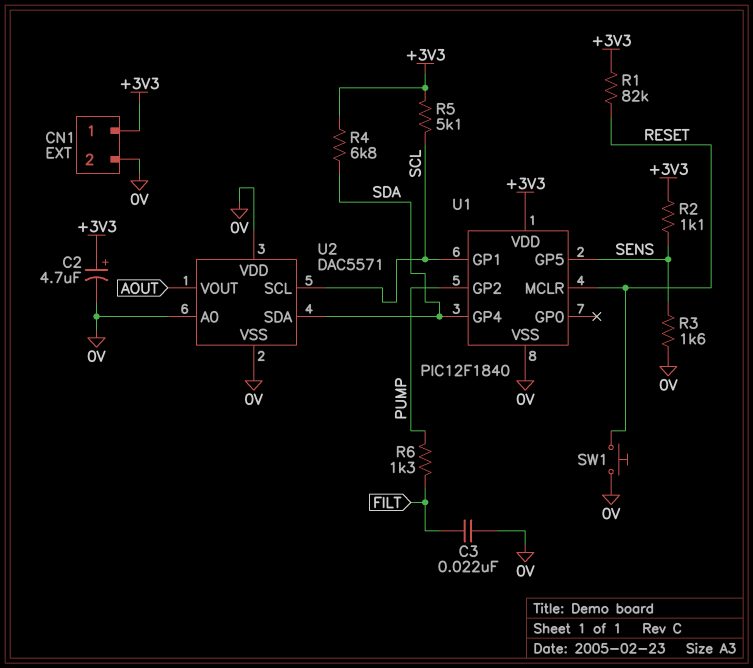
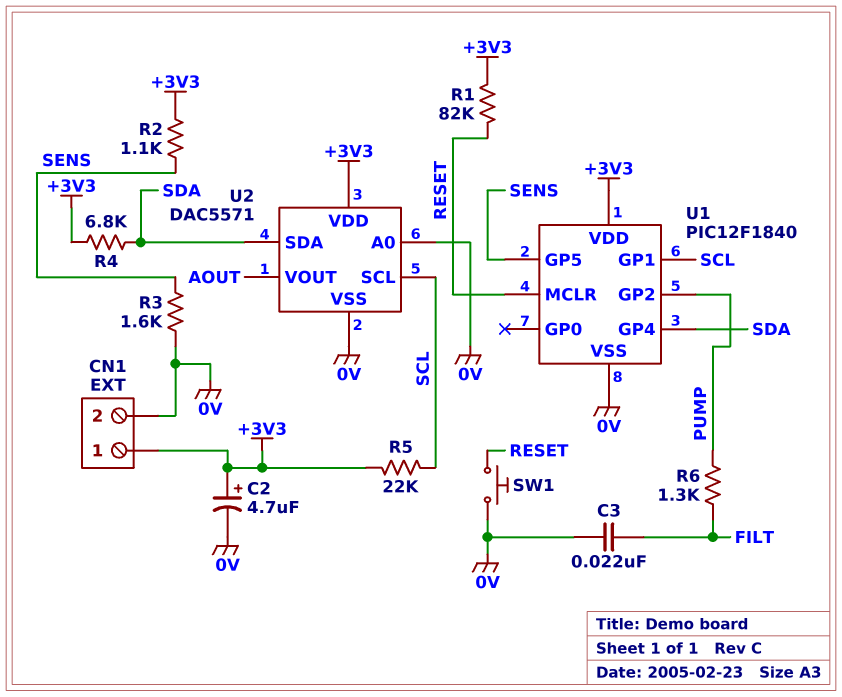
R5: 5.1k (+3V3, SCL) -> 22k (+3V3, SCL)
U2 pin VDD: 0V -> +3V3

